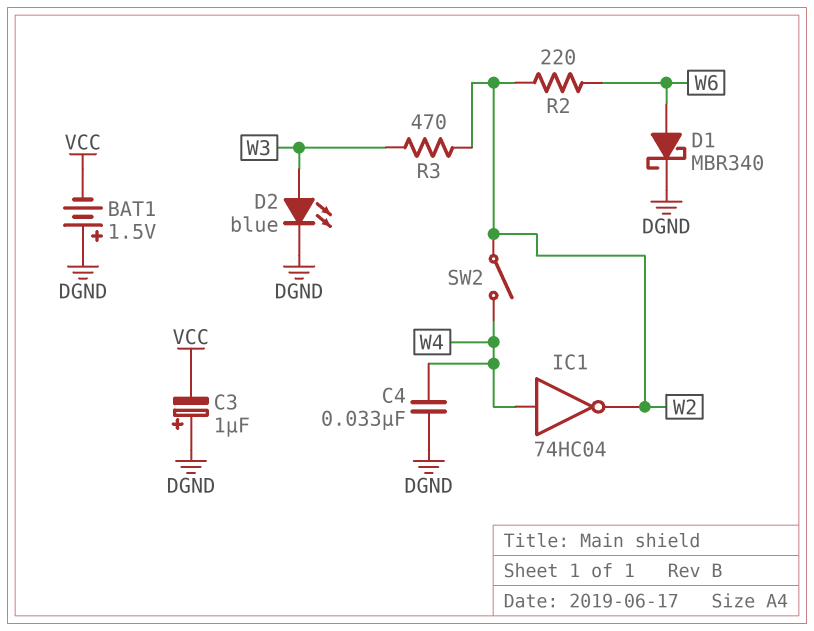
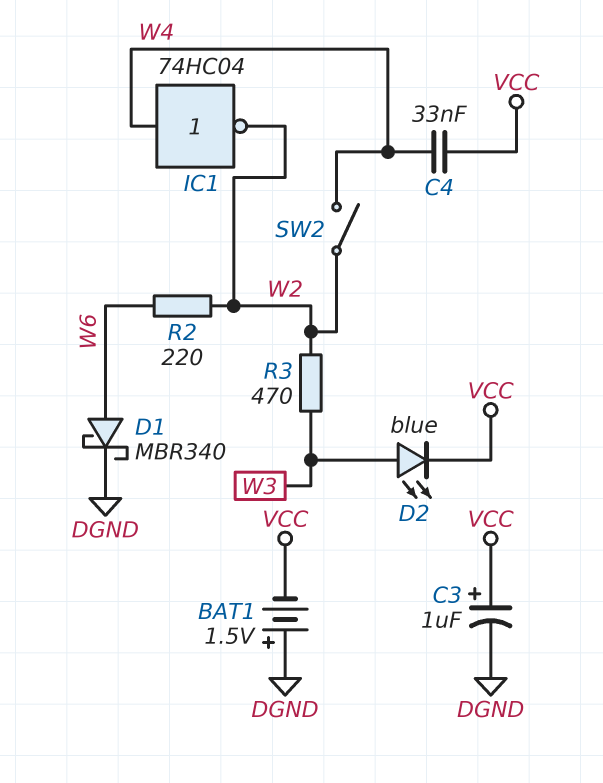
C3: 1uF (plus DGND, minus VCC) -> 1uF (plus VCC, minus DGND)
C4: 33nF (DGND, W4) -> 33nF (VCC, W4)
D2: LED blue (A W3, K DGND) -> LED blue (A W3, K VCC)

